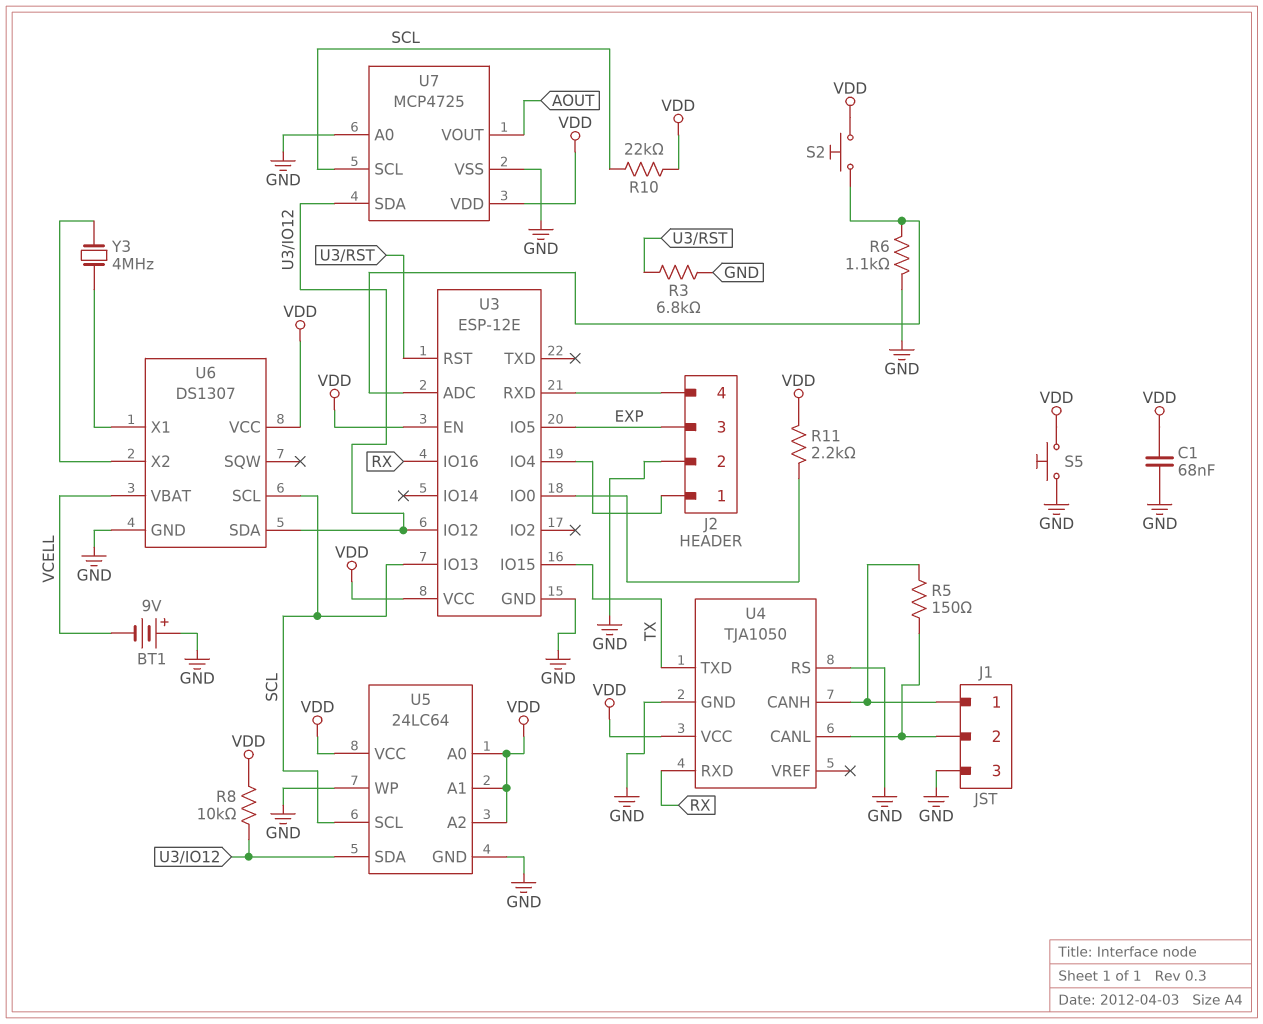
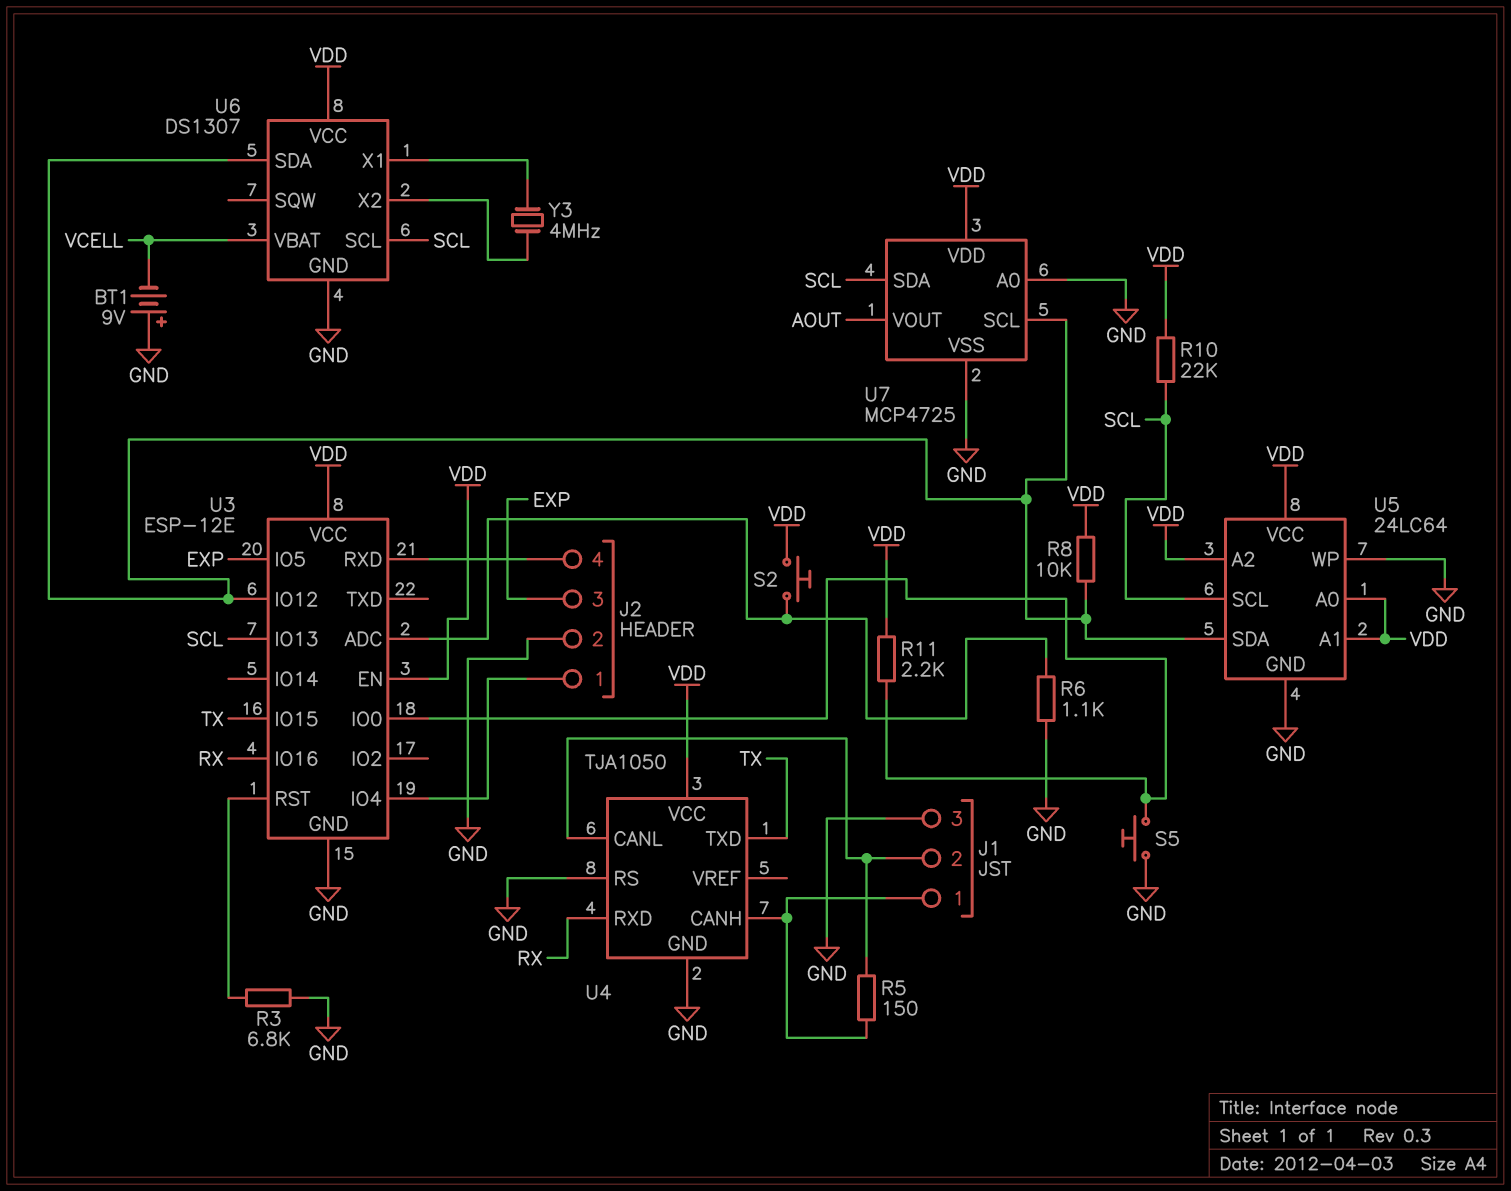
C1: 68nF (GND, VDD) -> none
S5: button (GND, VDD) -> button (GND, U3/IO0)
U7 pin SCL: SCL -> U3/IO12
U7 pin SDA: U3/IO12 -> SCL

